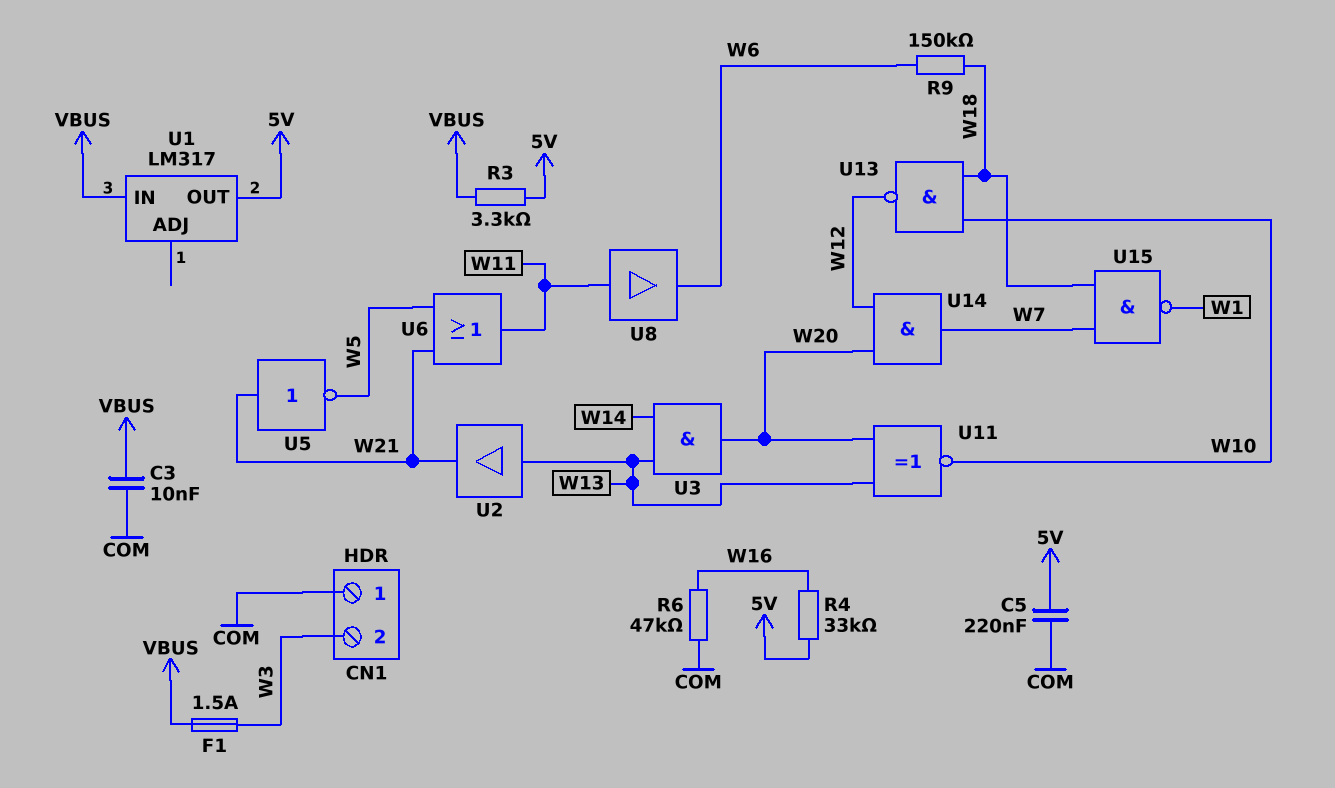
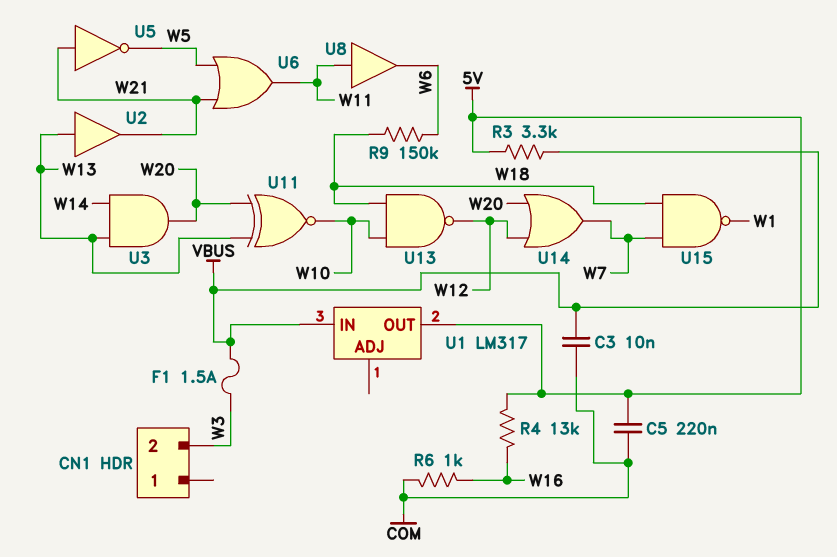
CN1 pin 1: COM -> none
R4: 33k (5V, W16) -> 13k (5V, W16)
R6: 47k (COM, W16) -> 1k (COM, W16)
U14: AND (in W12, in W20, out W7) -> OR (in W12, in W20, out W7)

